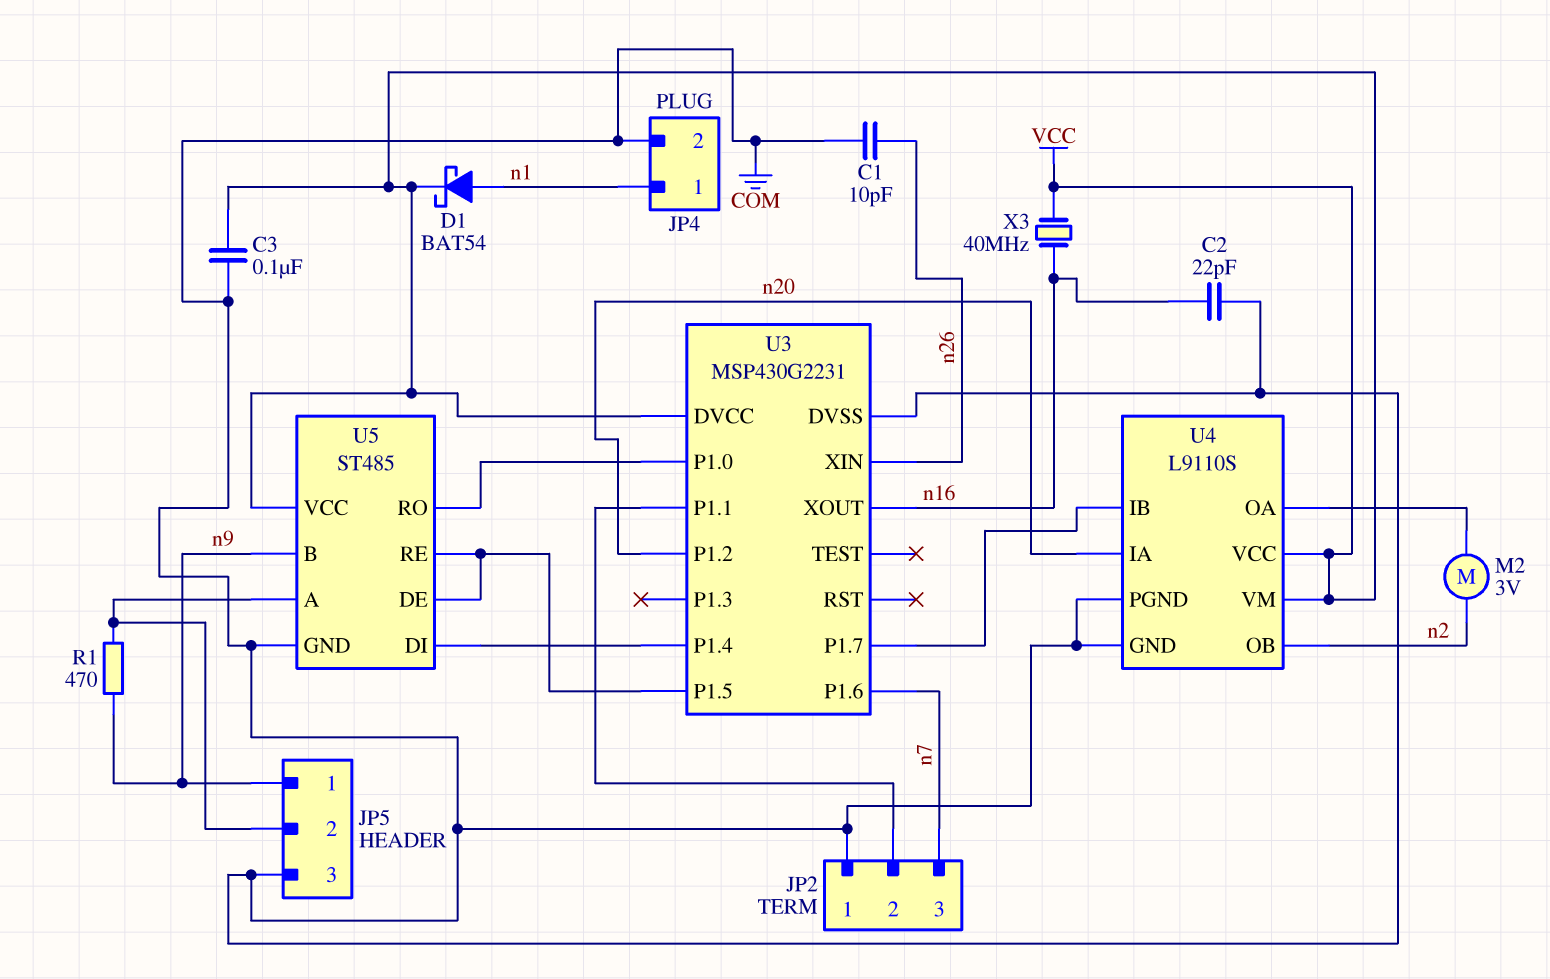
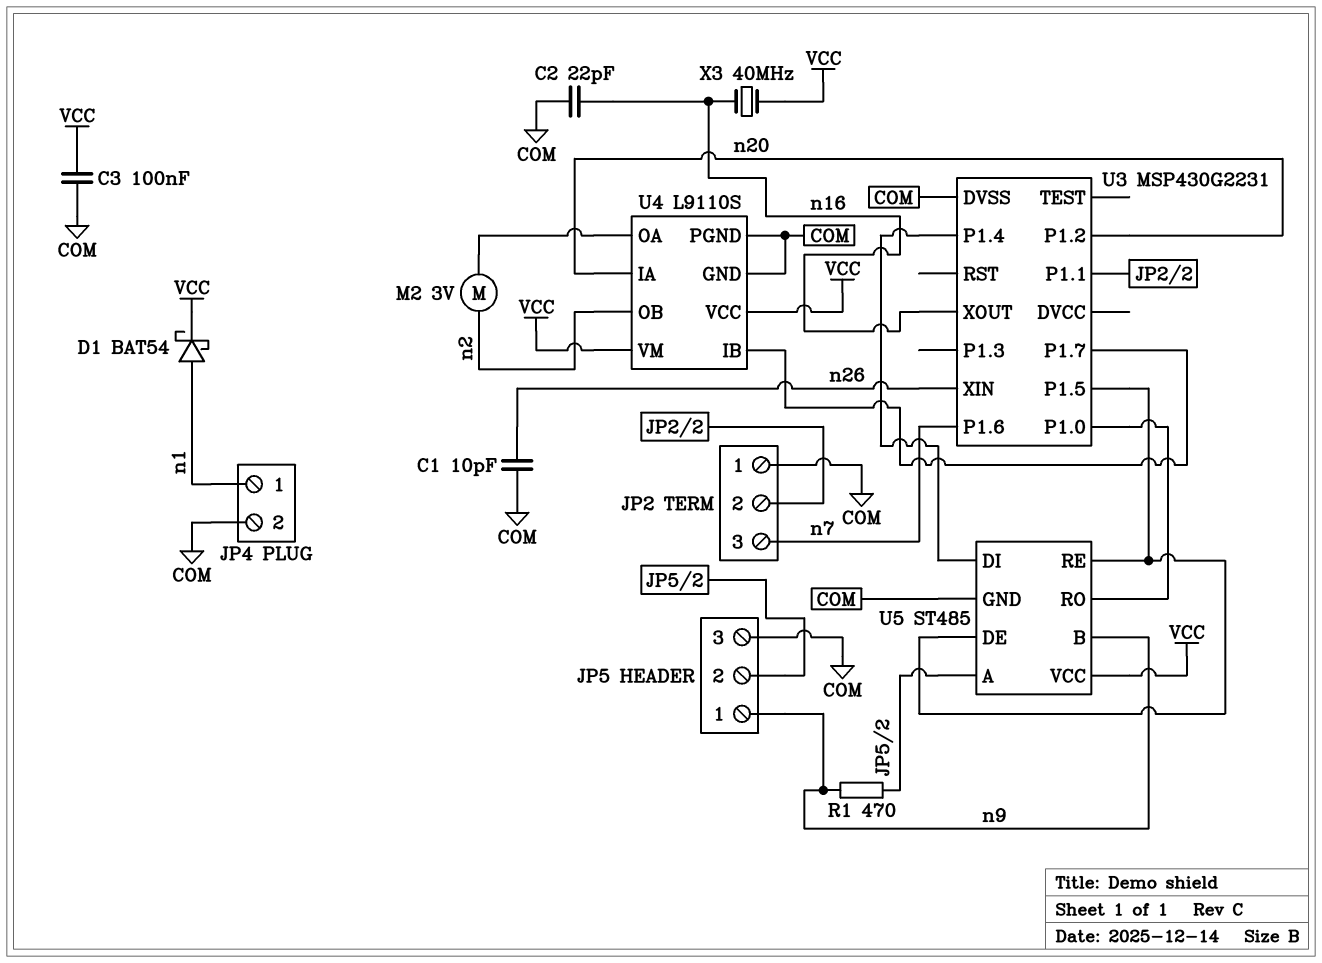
U3 pin DVCC: VCC -> none

